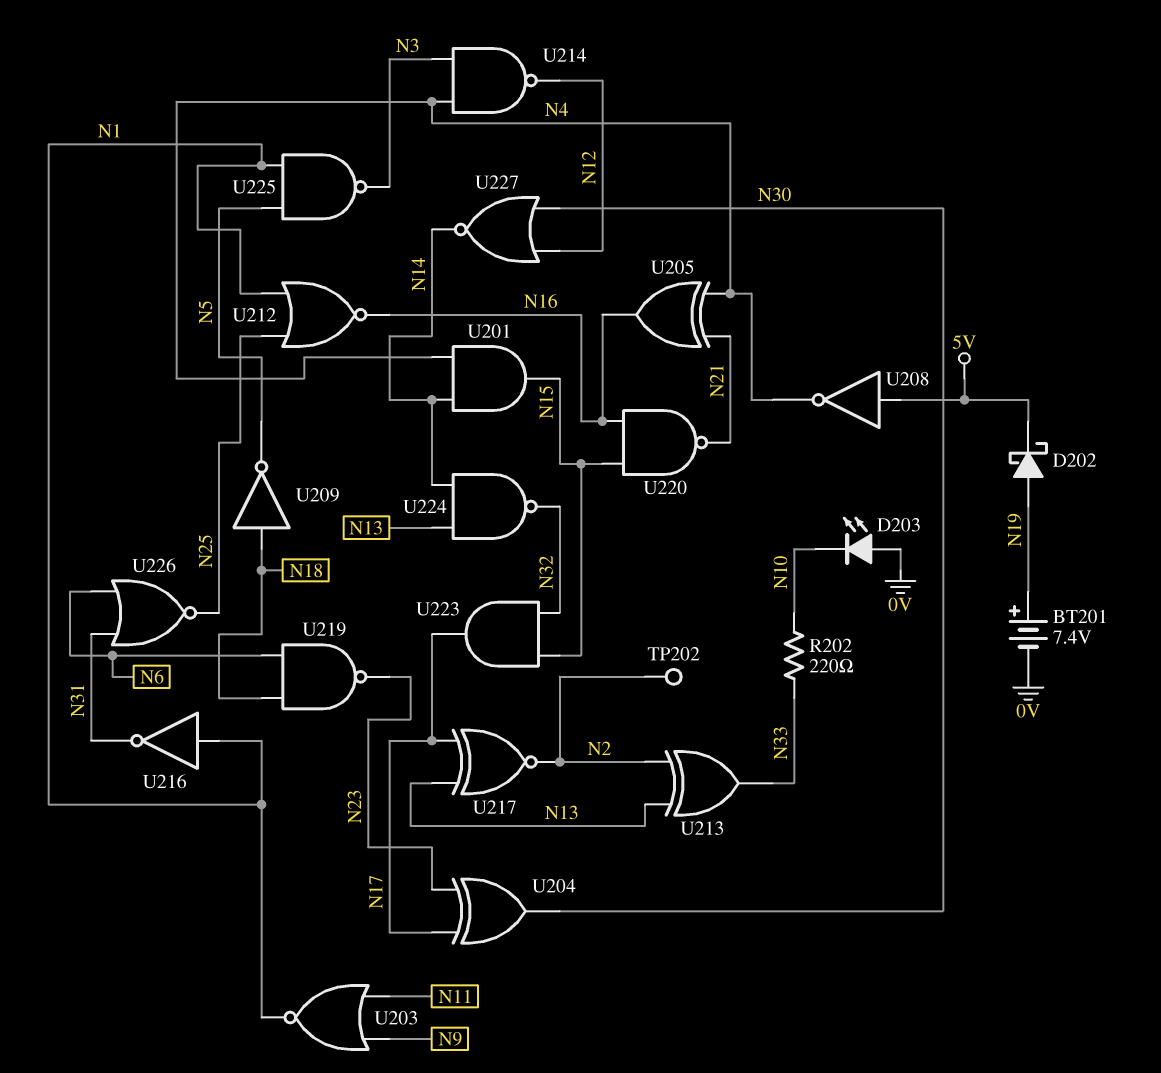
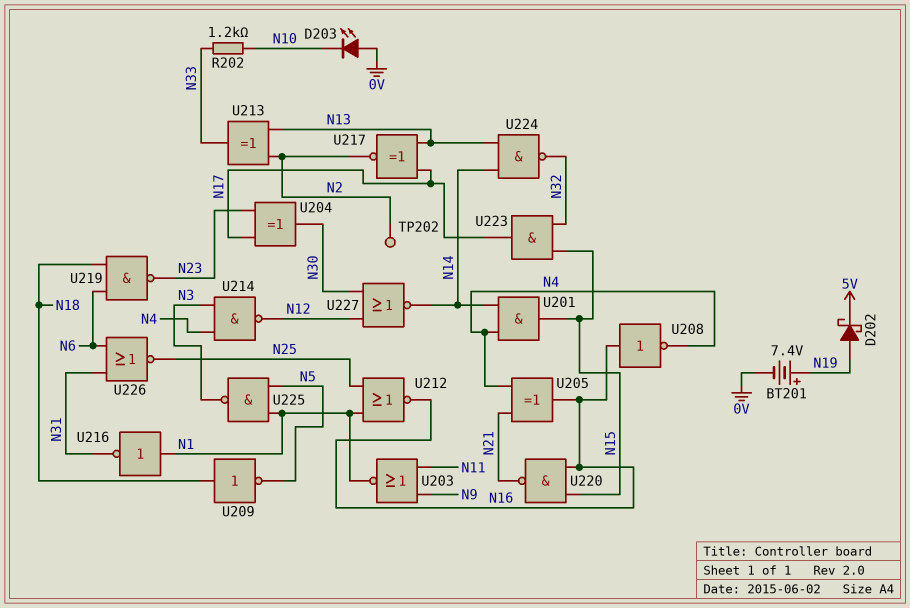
R202: 220 (N10, N33) -> 1.2k (N10, N33)
U208: NOT (in 5V, out N4) -> NOT (in N16, out N4)

